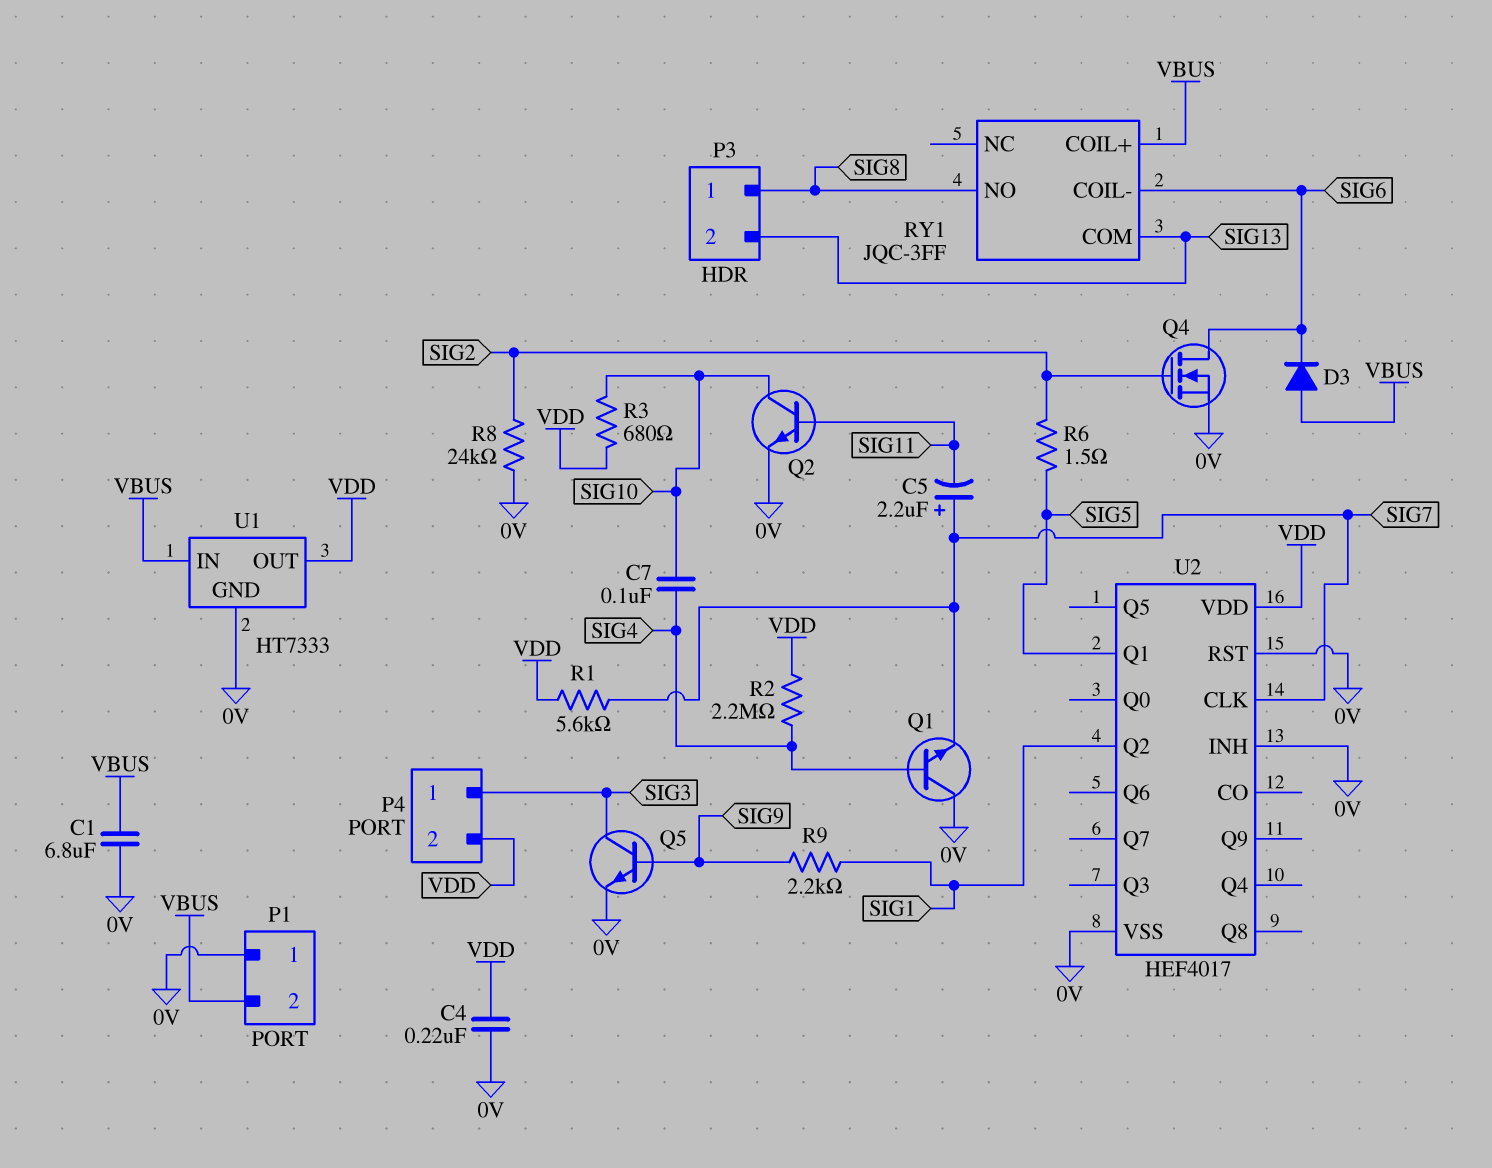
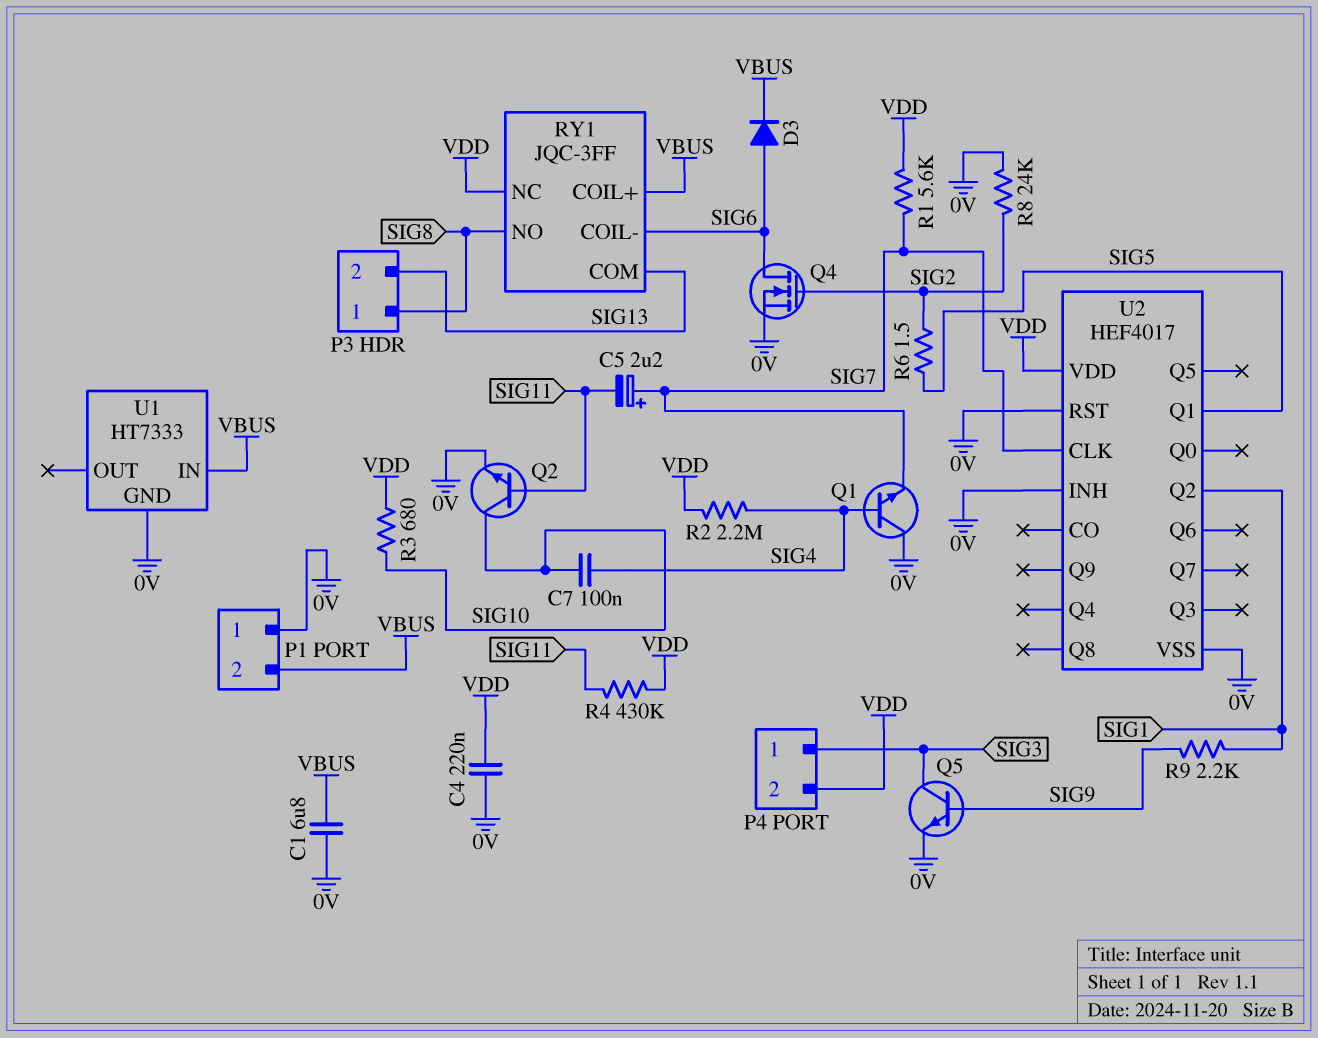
D3: diode (A VBUS, K SIG6) -> diode (A SIG6, K VBUS)
R4: none -> 430k (SIG11, VDD)
RY1 pin NC: none -> VDD
U1 pin OUT: VDD -> none

